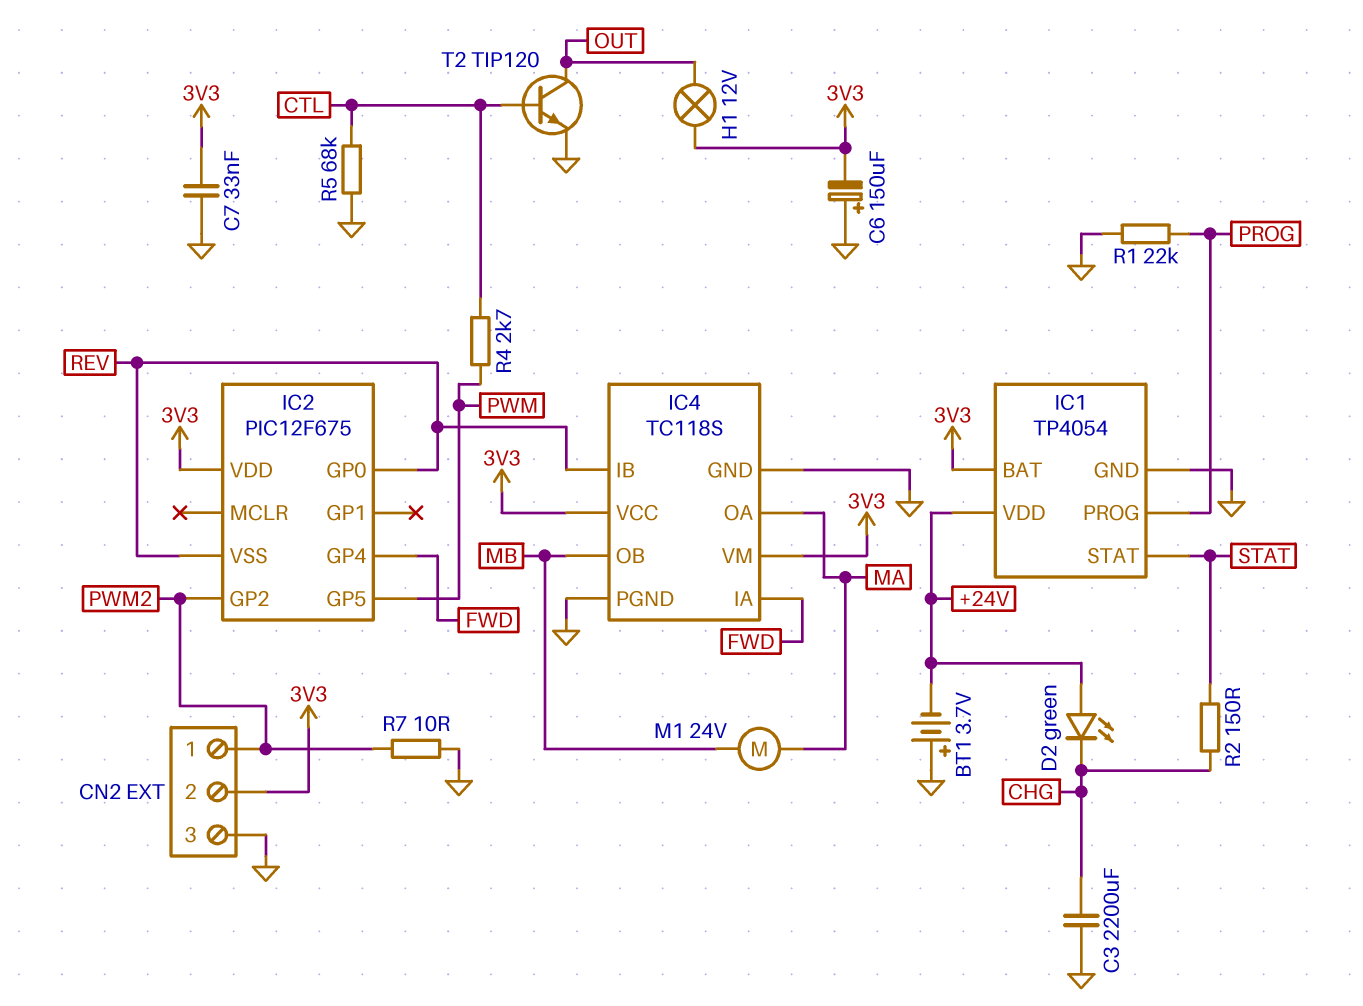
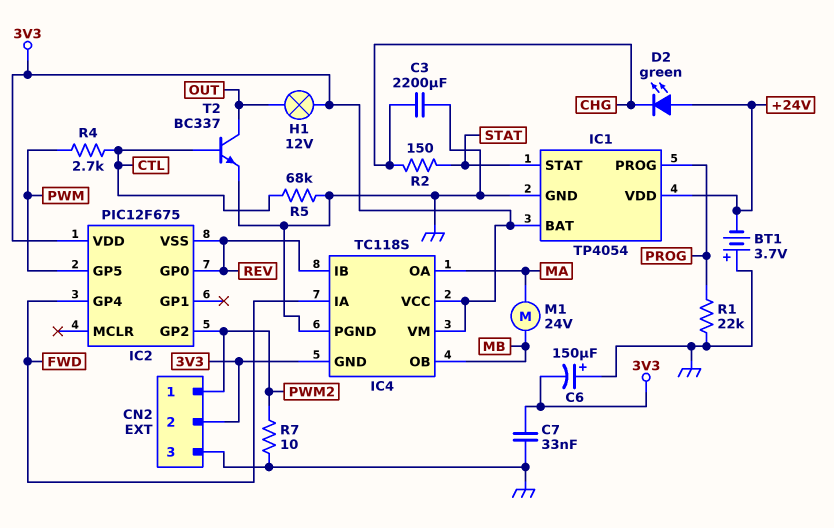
IC4 pin GND: GND -> 3V3
T2: NPN TIP120 (B CTL, C OUT, E GND) -> NPN BC337 (B CTL, C OUT, E GND)

